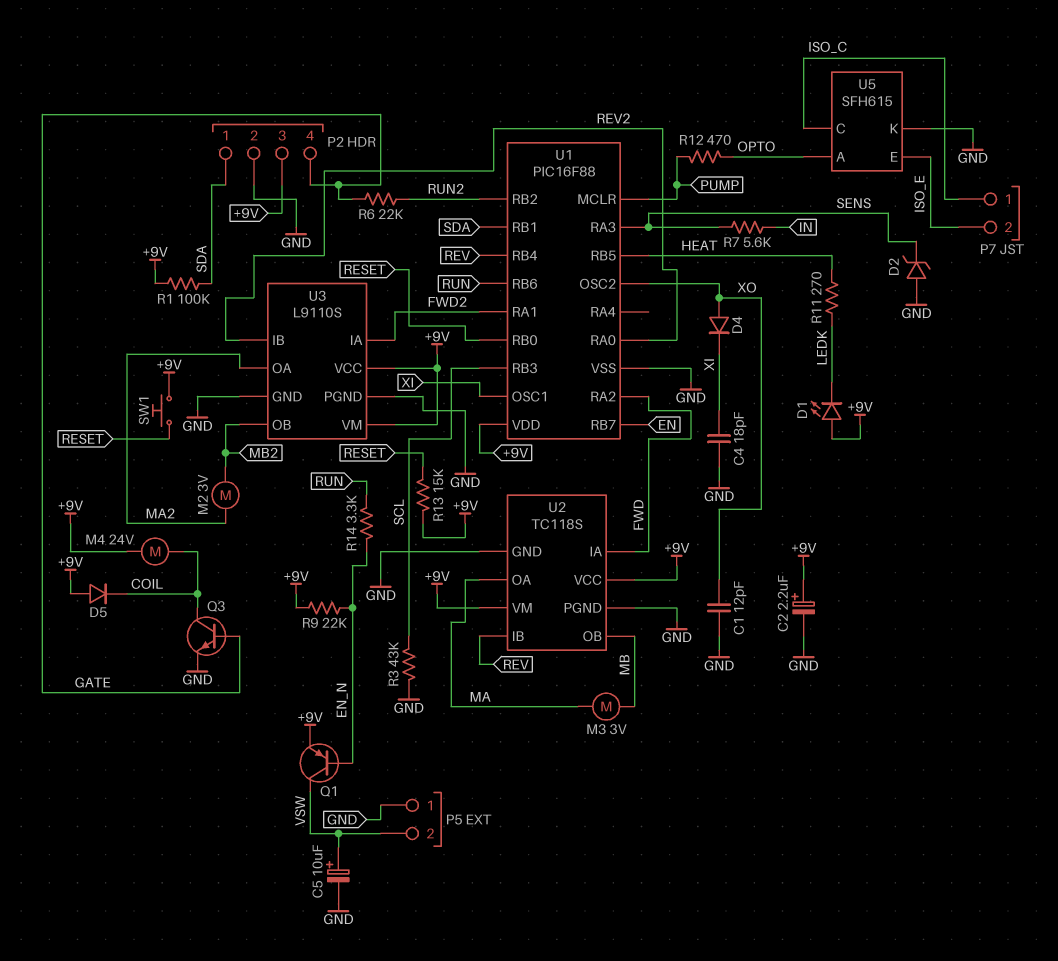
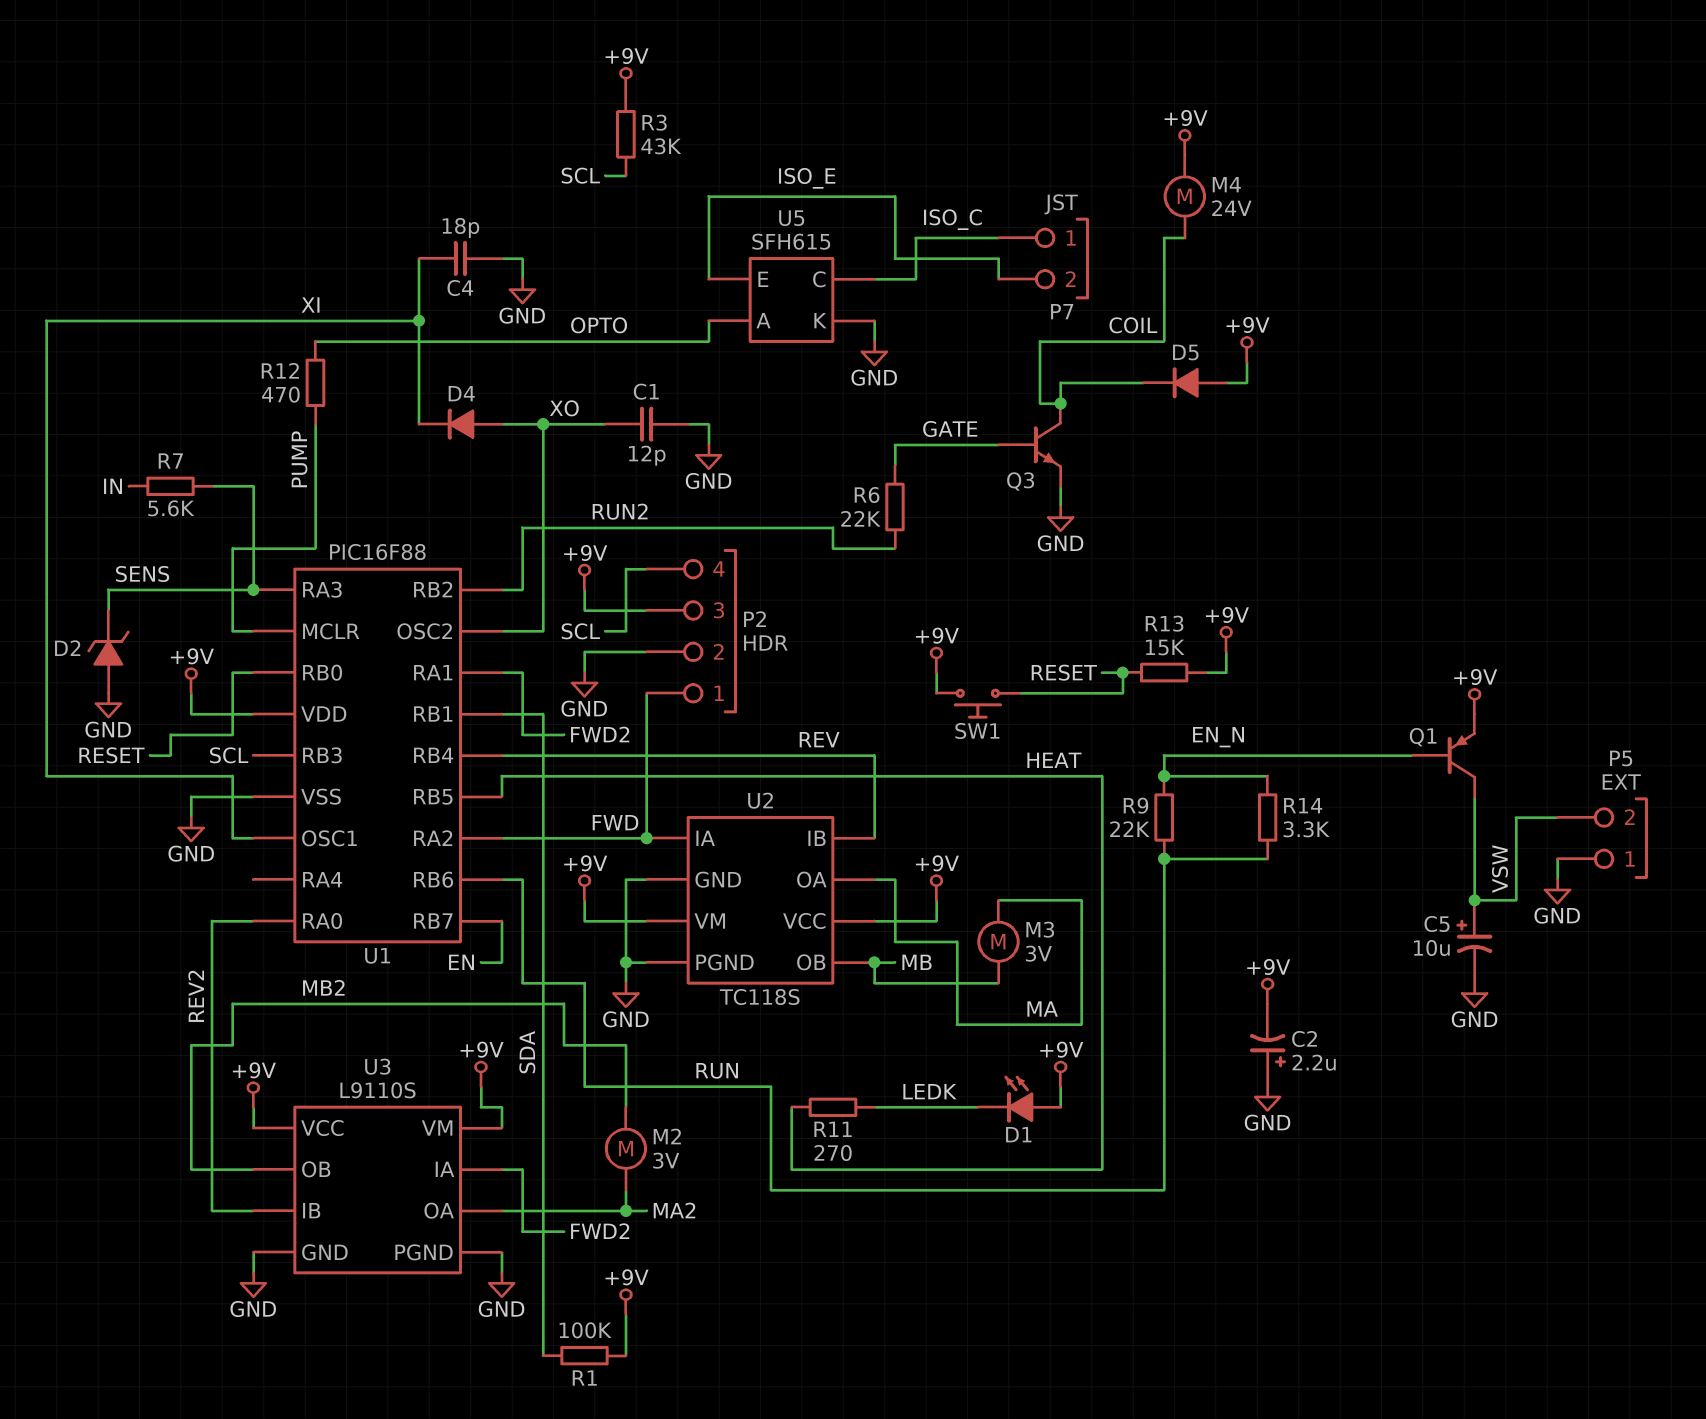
C2: 2.2uF (plus +9V, minus GND) -> 2.2uF (plus GND, minus +9V)
P2 pin 1: SDA -> FWD
P2 pin 4: GATE -> SCL
R3: 43k (GND, SCL) -> 43k (+9V, SCL)
R9: 22k (+9V, EN_N) -> 22k (EN_N, RUN)

